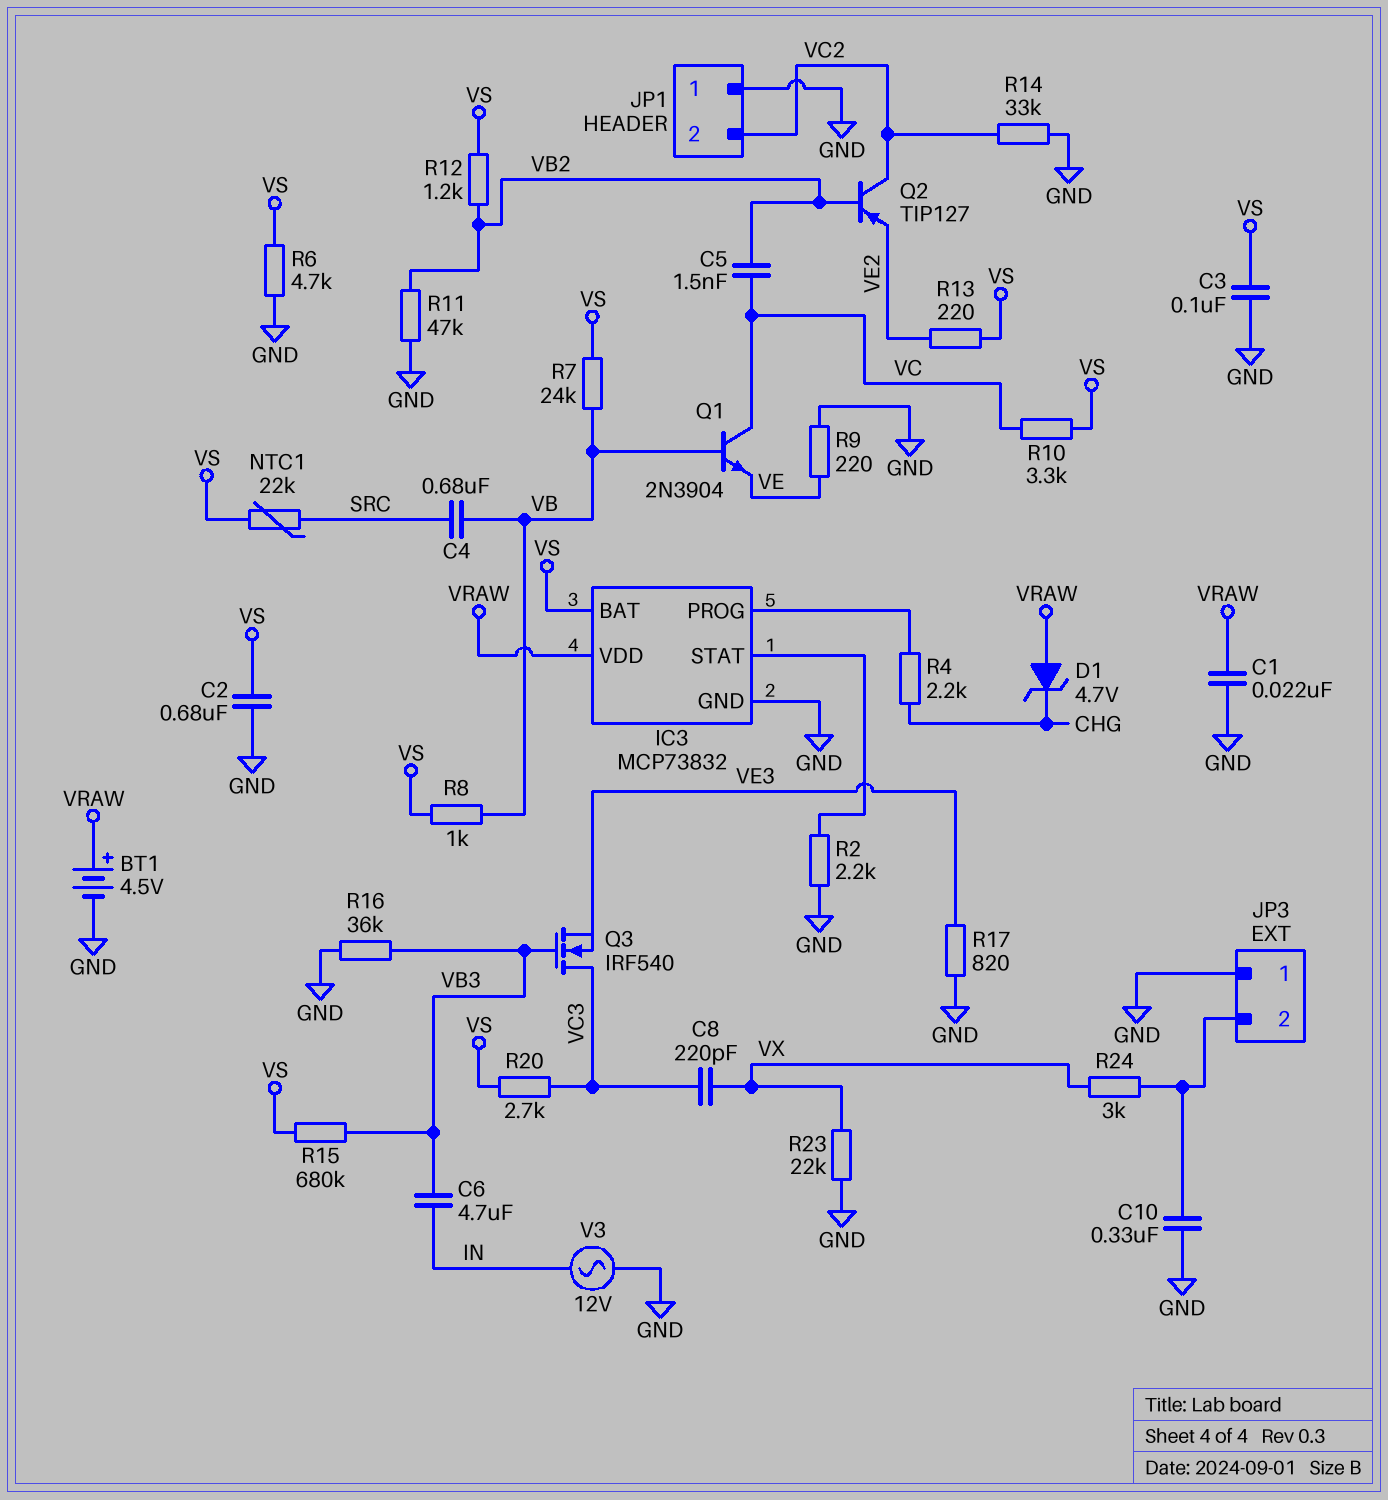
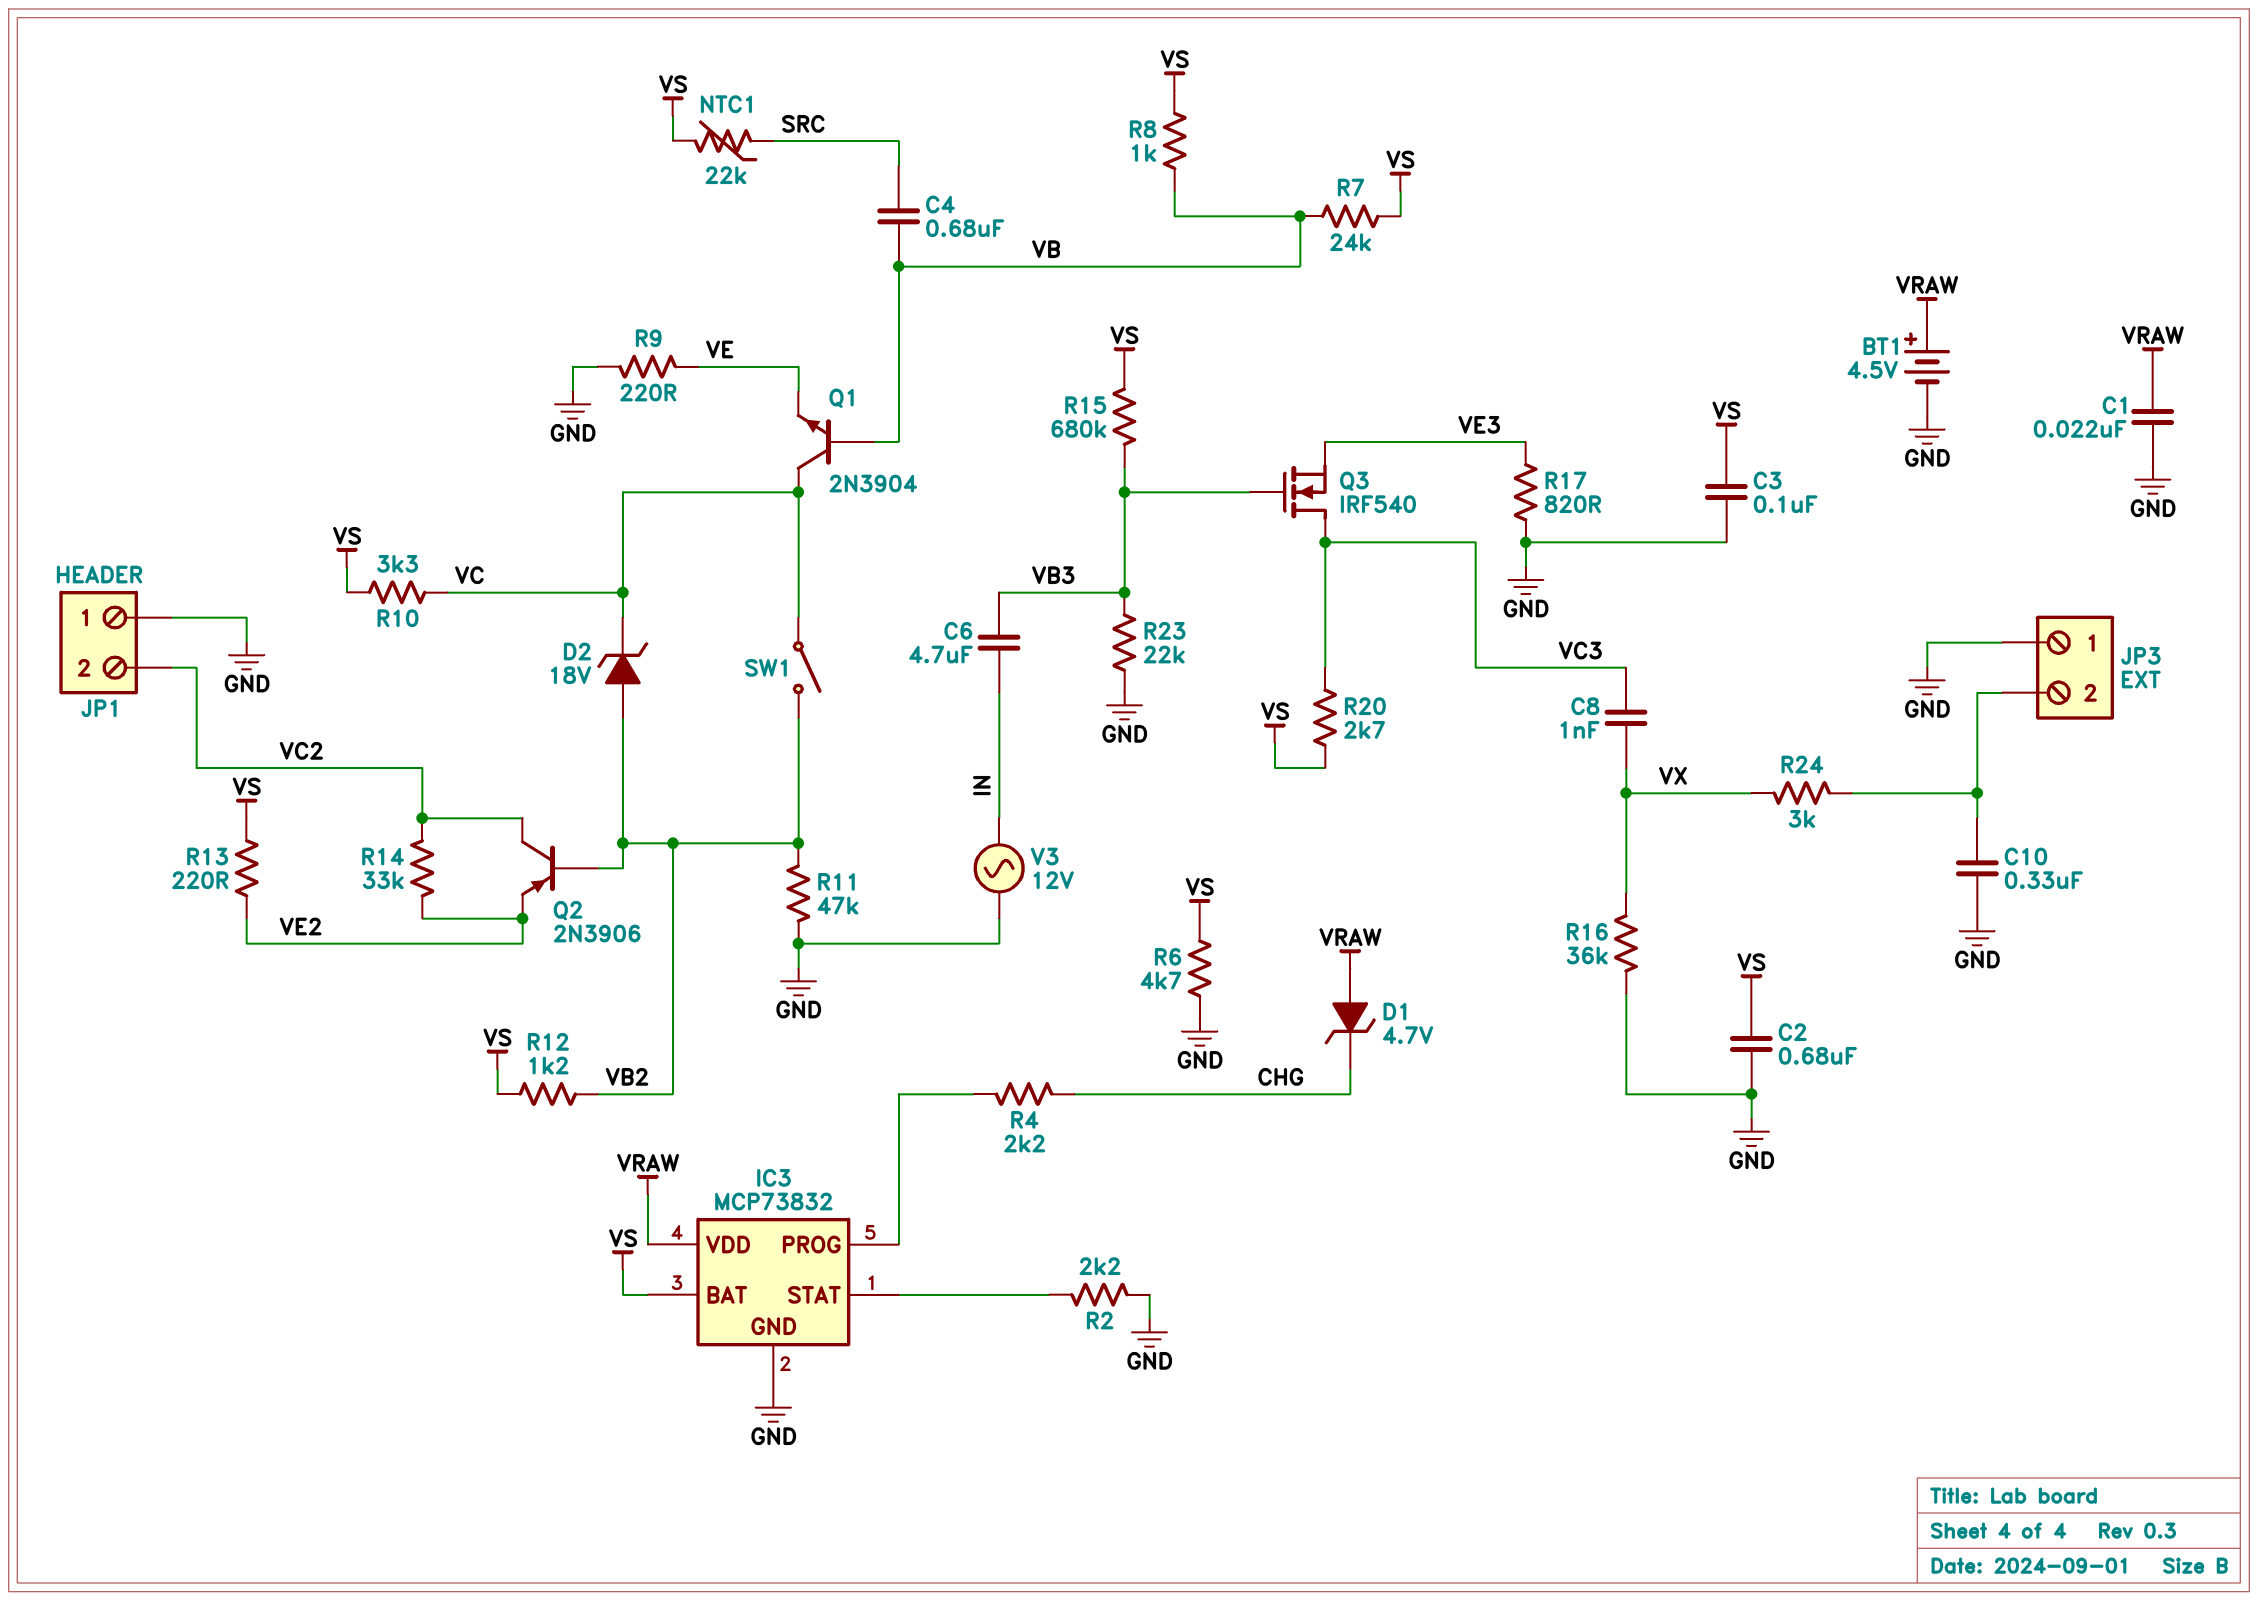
C5: 1.5nF (VB2, VC) -> none
C8: 220pF (VC3, VX) -> 1nF (VC3, VX)
D2: none -> zener 18V (A VB2, K VC)
Q2: PNP TIP127 (B VB2, C VC2, E VE2) -> PNP 2N3906 (B VB2, C VC2, E VE2)
R14: 33k (GND, VC2) -> 33k (VC2, VE2)
R16: 36k (GND, VB3) -> 36k (GND, VX)
R23: 22k (GND, VX) -> 22k (GND, VB3)
SW1: none -> switch (VB2, VC)

